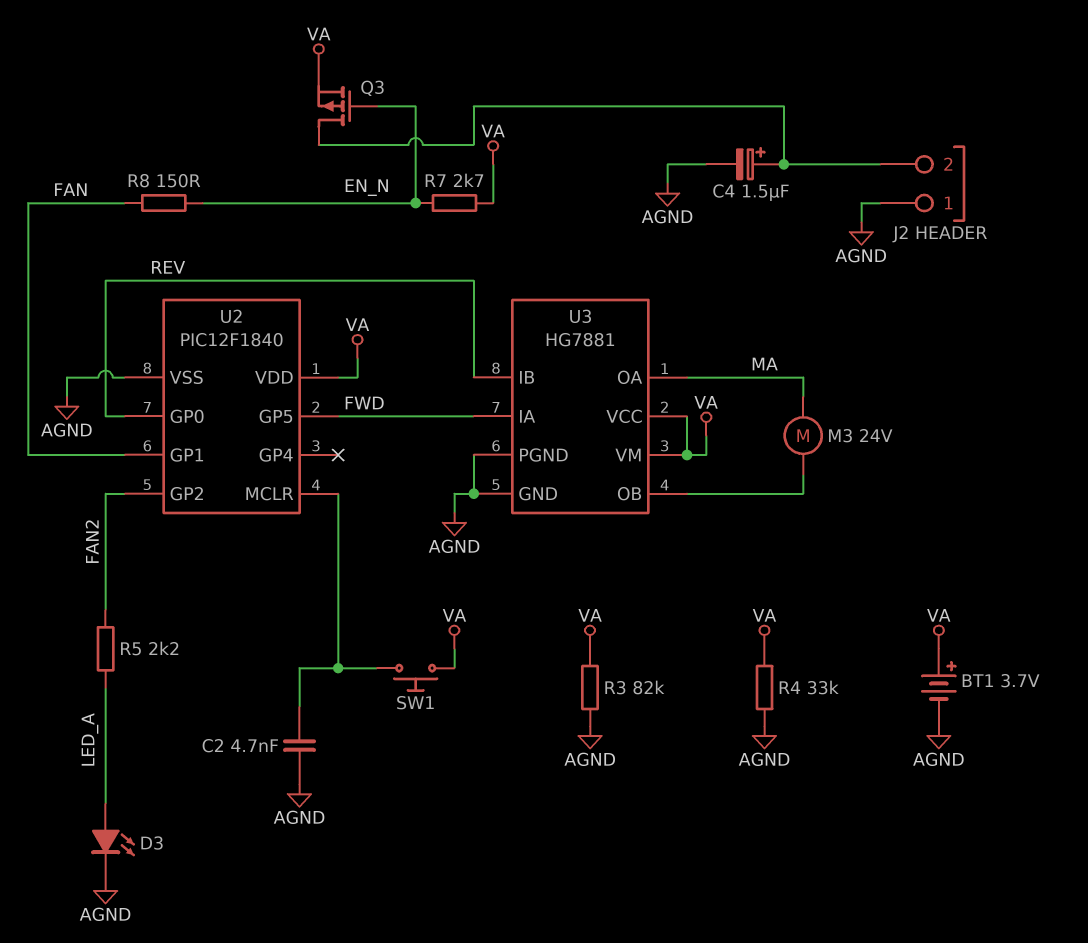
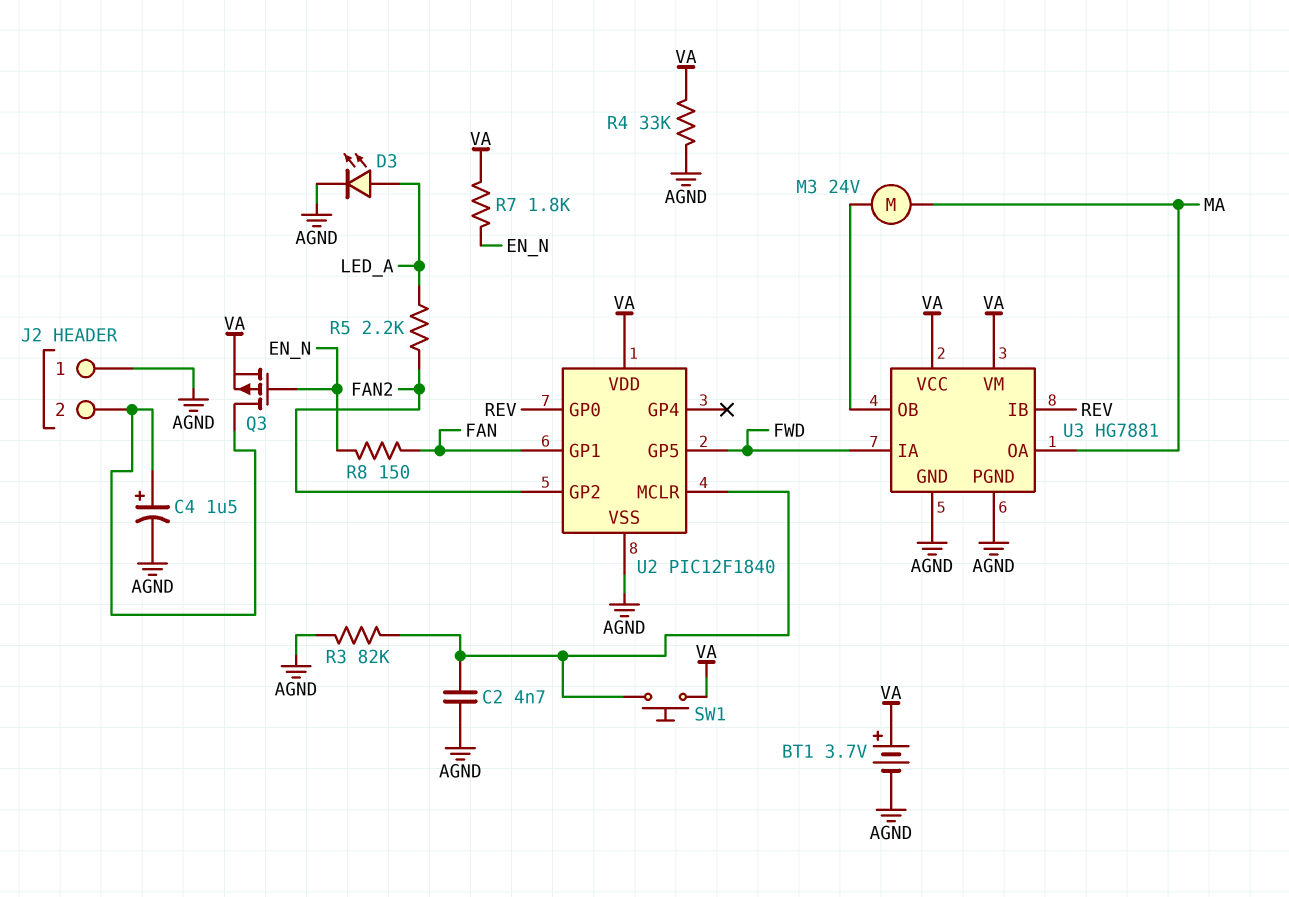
R3: 82k (AGND, VA) -> 82k (AGND, U2/MCLR)
R7: 2.7k (EN_N, VA) -> 1.8k (EN_N, VA)

